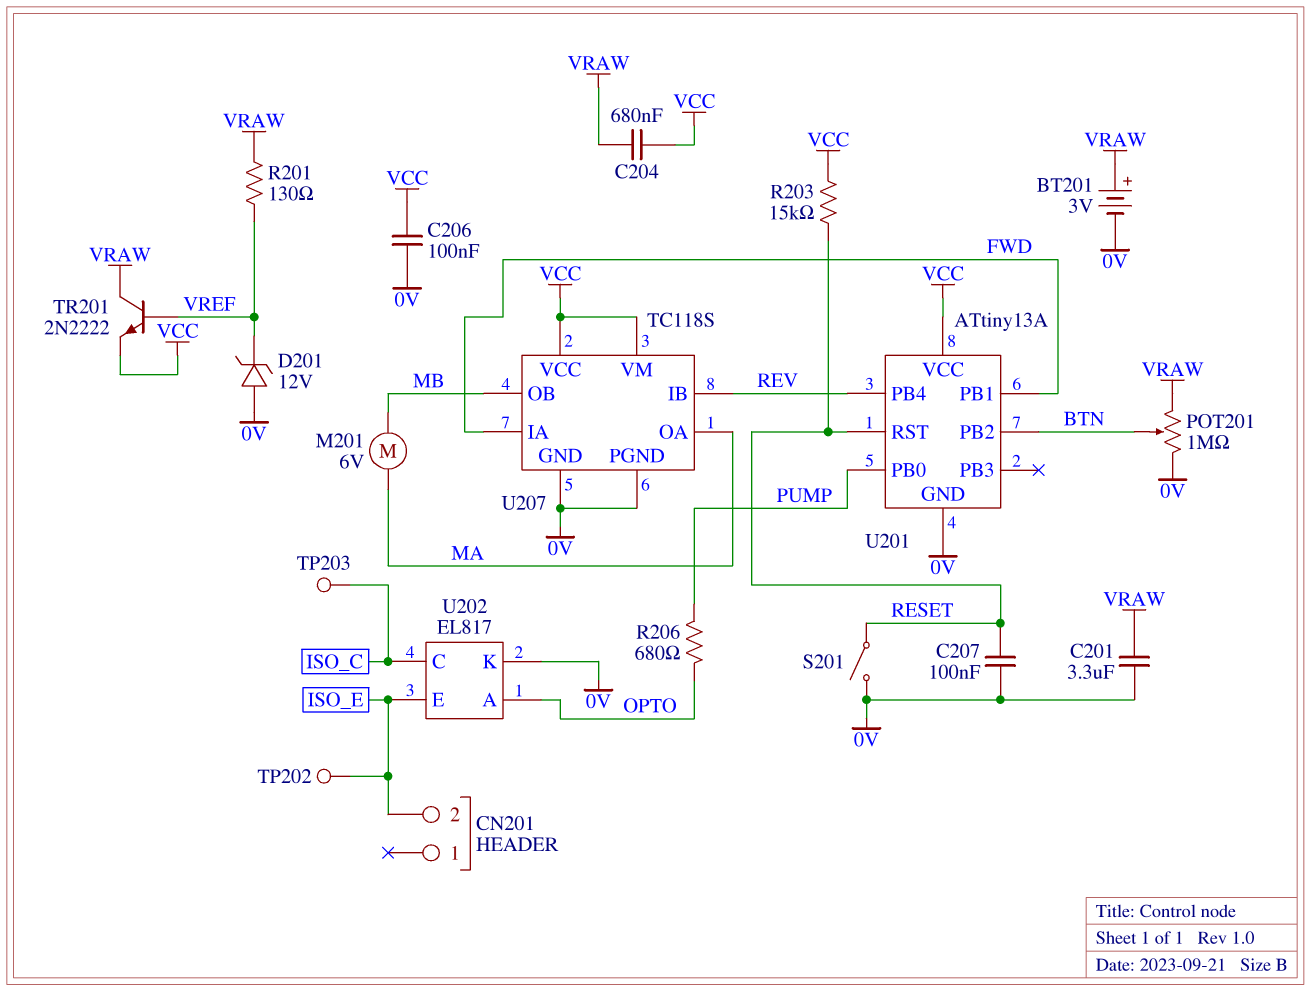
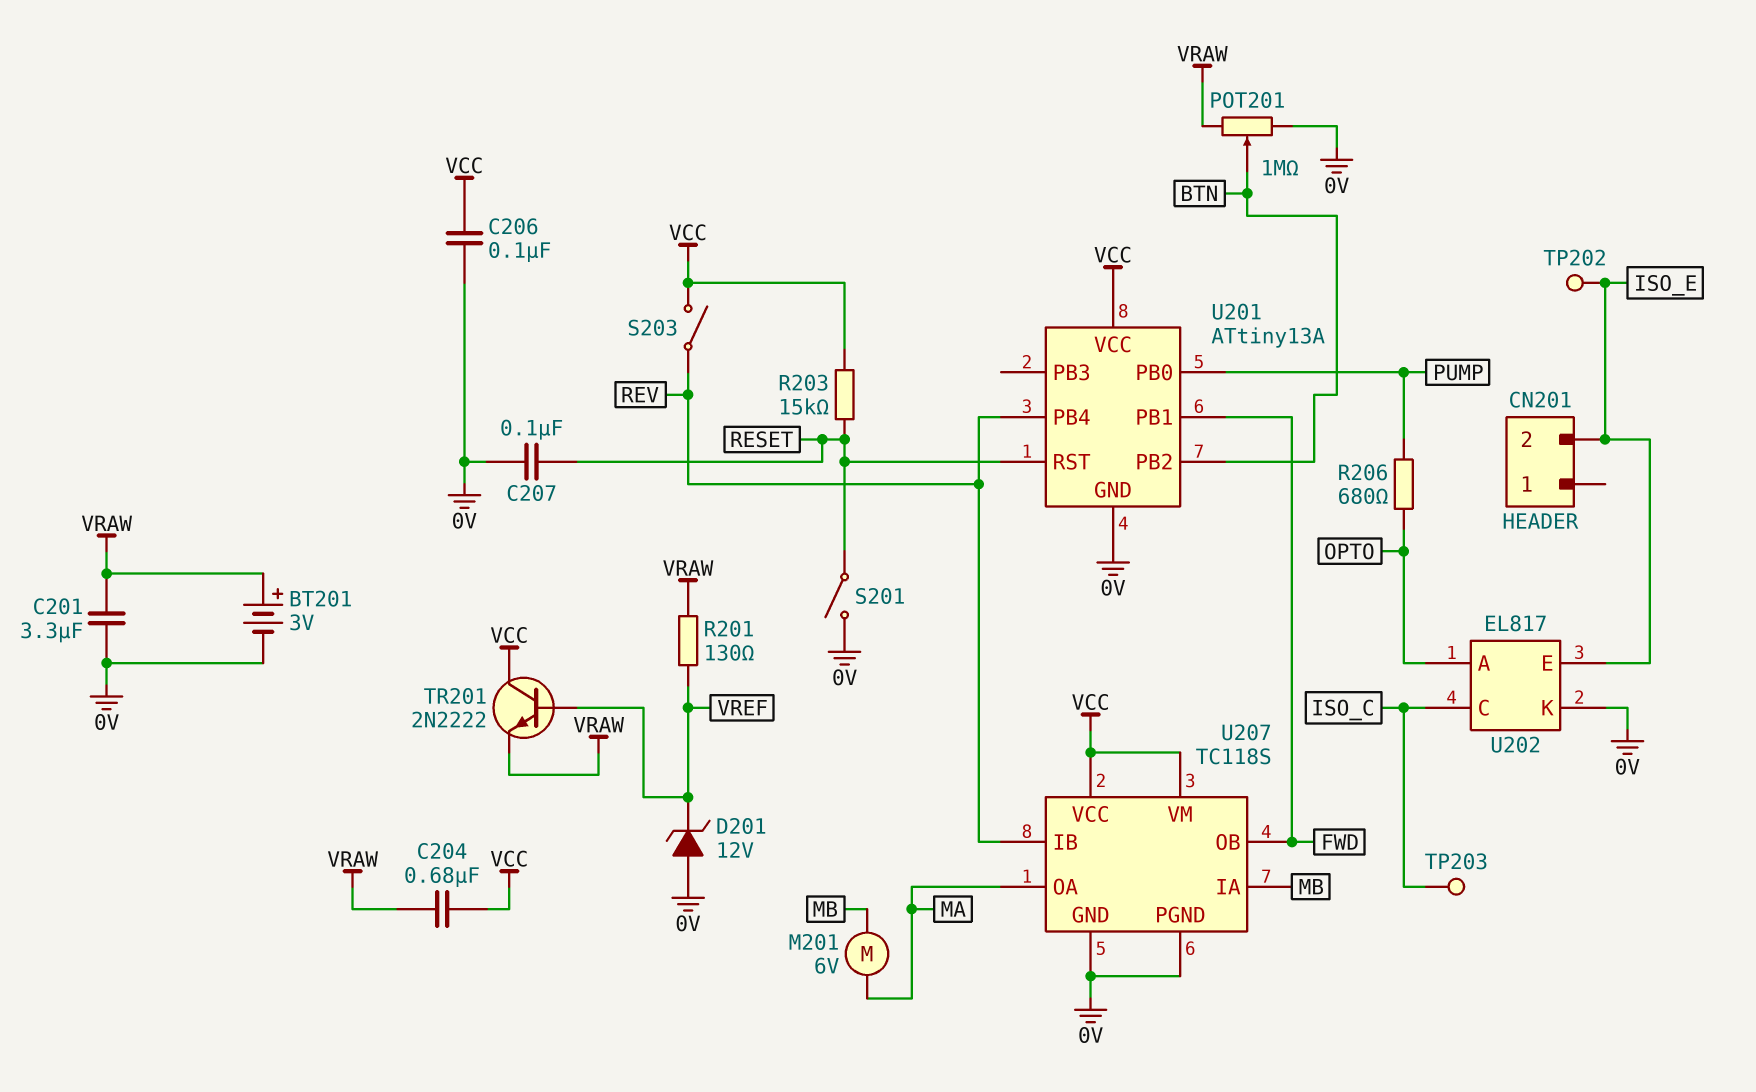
S203: none -> switch (REV, VCC)
TR201: NPN 2N2222 (B VREF, C VRAW, E VCC) -> NPN 2N2222 (B VREF, C VCC, E VRAW)
U207 pin IA: FWD -> MB
U207 pin OB: MB -> FWD

